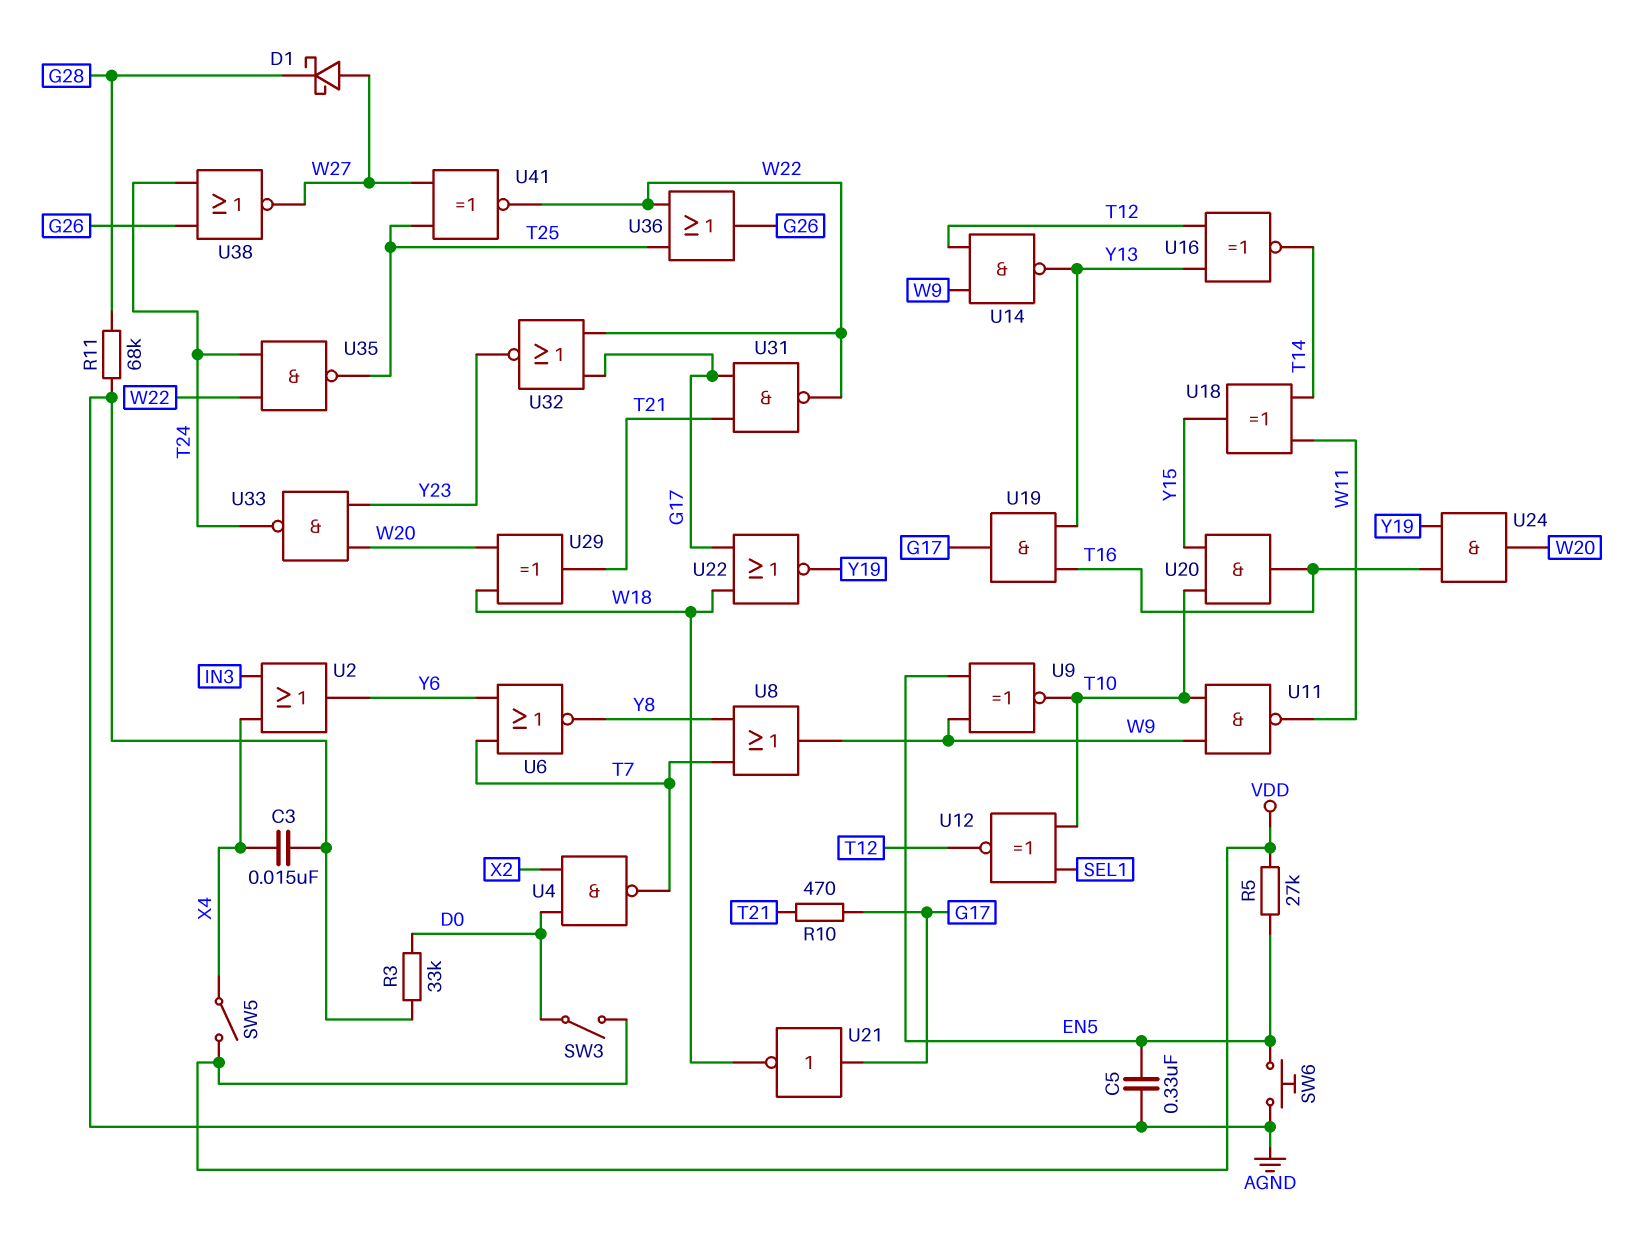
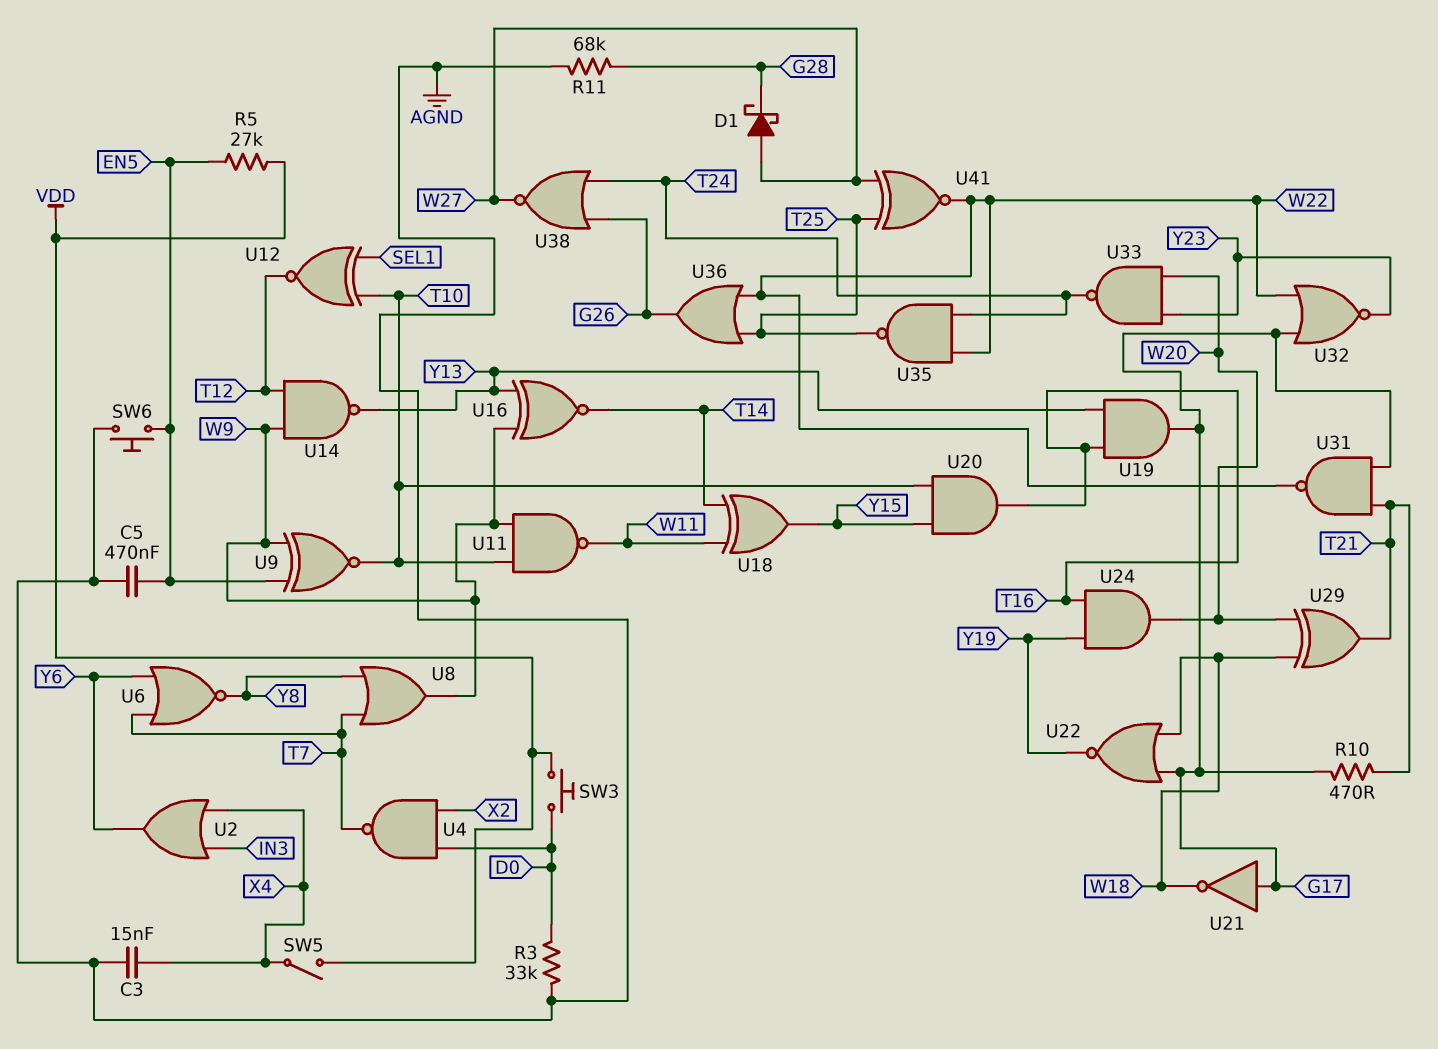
C5: 330nF (AGND, EN5) -> 470nF (AGND, EN5)
SW3: switch (D0, VDD) -> button (D0, VDD)
U16: XNOR (in T12, in Y13, out T14) -> XNOR (in W9, in Y13, out T14)

